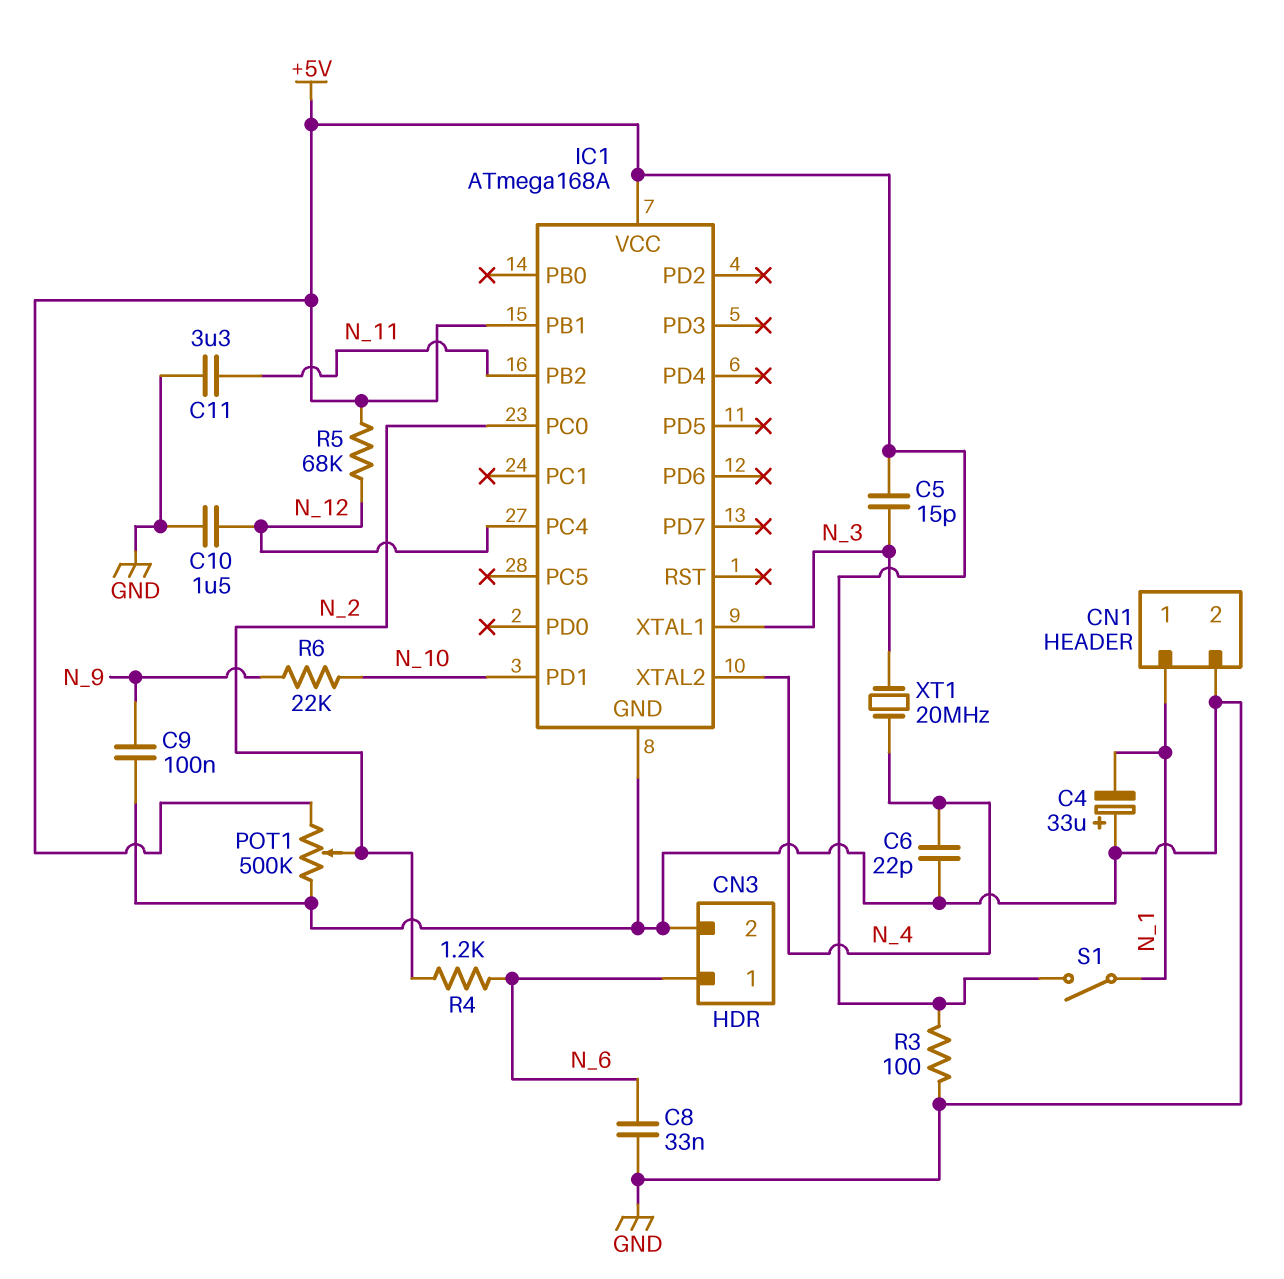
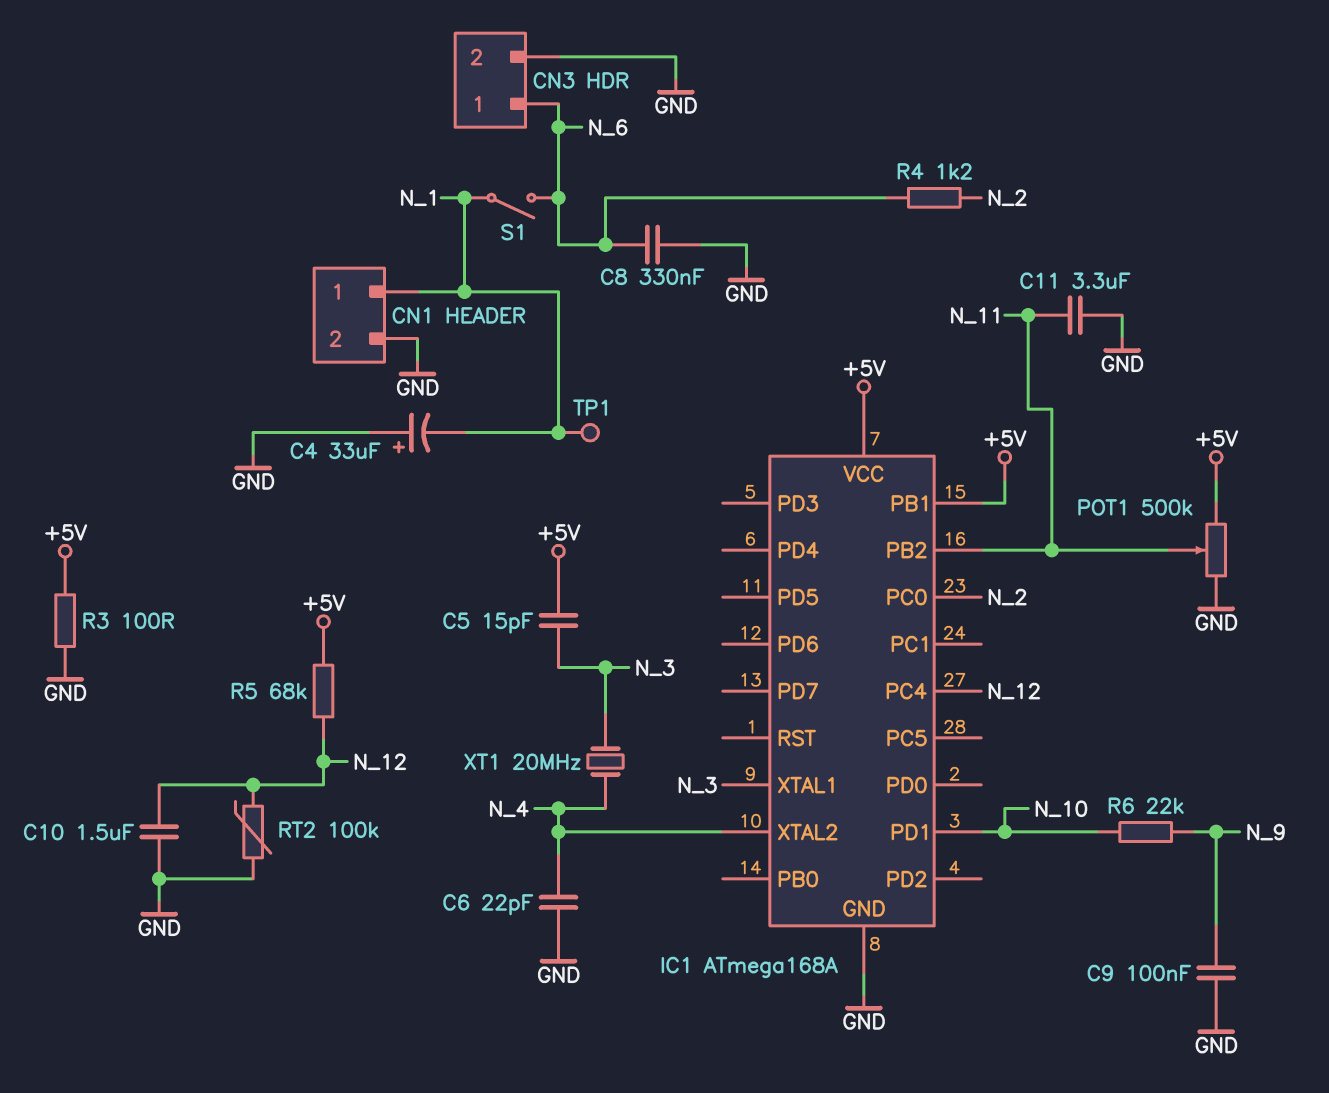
C8: 33nF (GND, N_6) -> 330nF (GND, N_6)
POT1: 500k (+5V, GND, wiper N_2) -> 500k (+5V, GND, wiper N_11)
RT2: none -> 100k (GND, N_12)
S1: switch (+5V, N_1) -> switch (N_1, N_6)
TP1: none -> test point (N_1)

